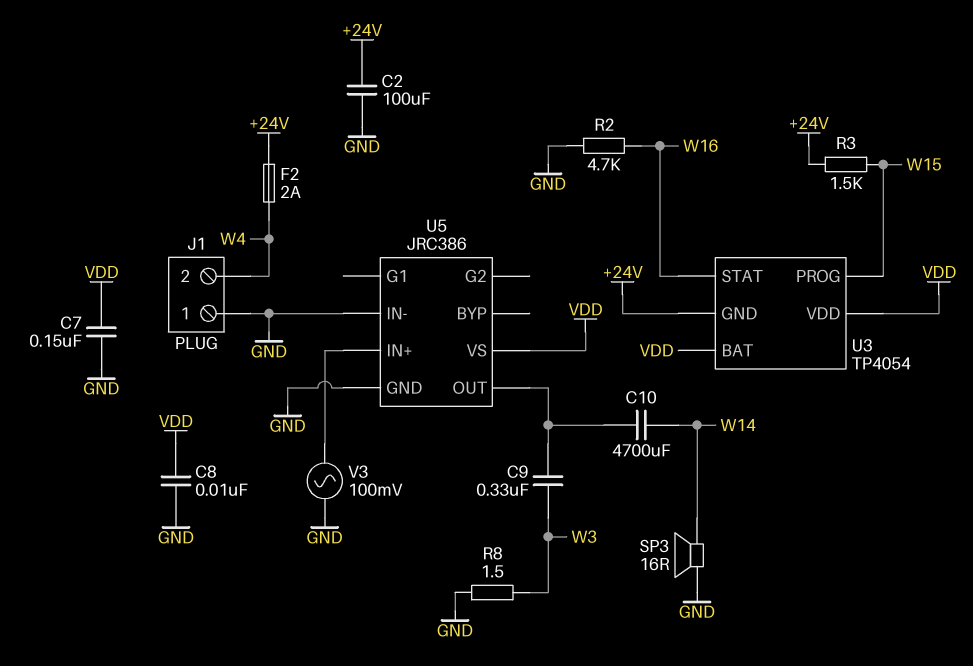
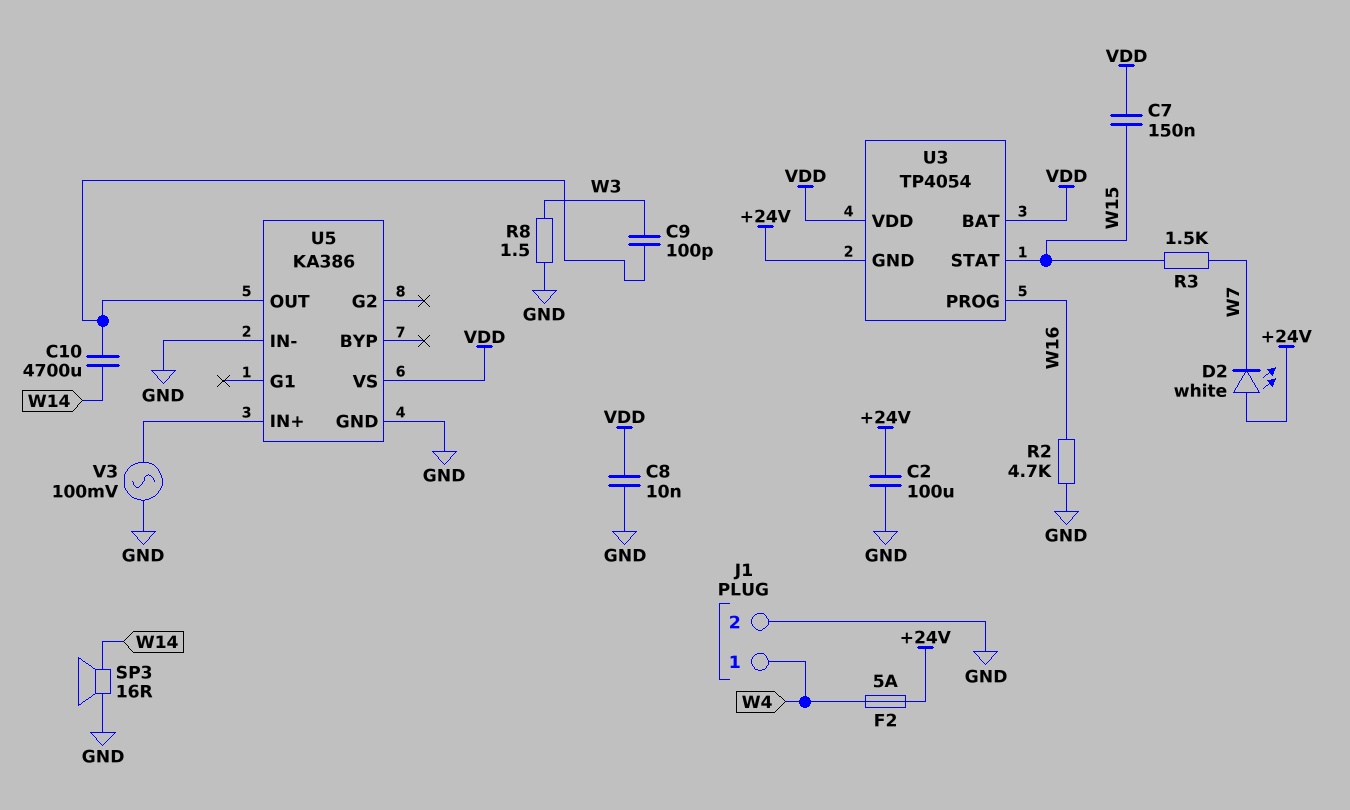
C7: 150nF (GND, VDD) -> 150nF (VDD, W15)
C9: 330nF (U5/OUT, W3) -> 100pF (U5/OUT, W3)
D2: none -> LED white (A +24V, K W7)
F2: 2A (+24V, W4) -> 5A (+24V, W4)
J1 pin 1: GND -> W4
J1 pin 2: W4 -> GND
R3: 1.5k (+24V, W15) -> 1.5k (W7, W15)
U3 pin PROG: W15 -> W16
U3 pin STAT: W16 -> W15
U5: JRC386 -> KA386

